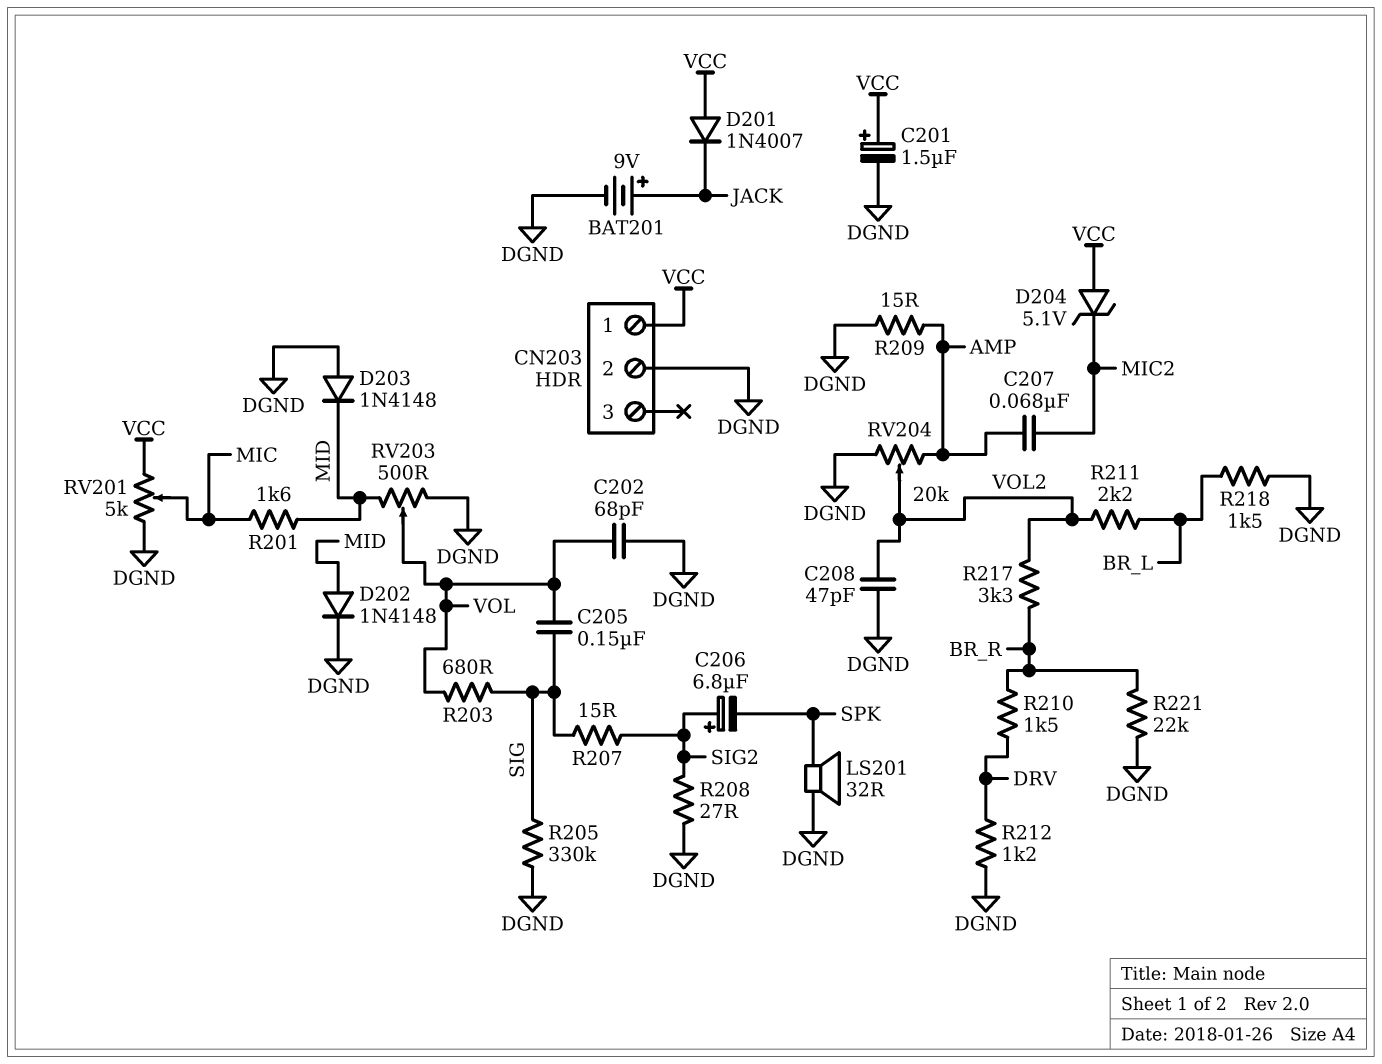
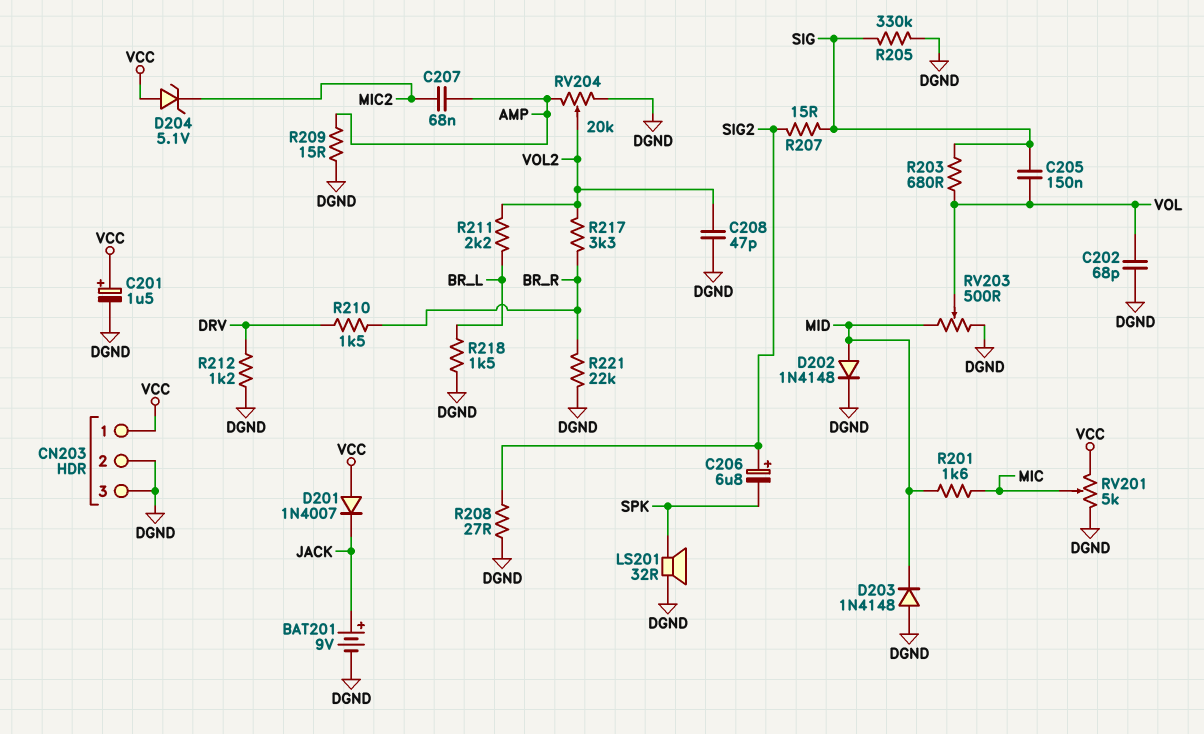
CN203 pin 3: none -> DGND

